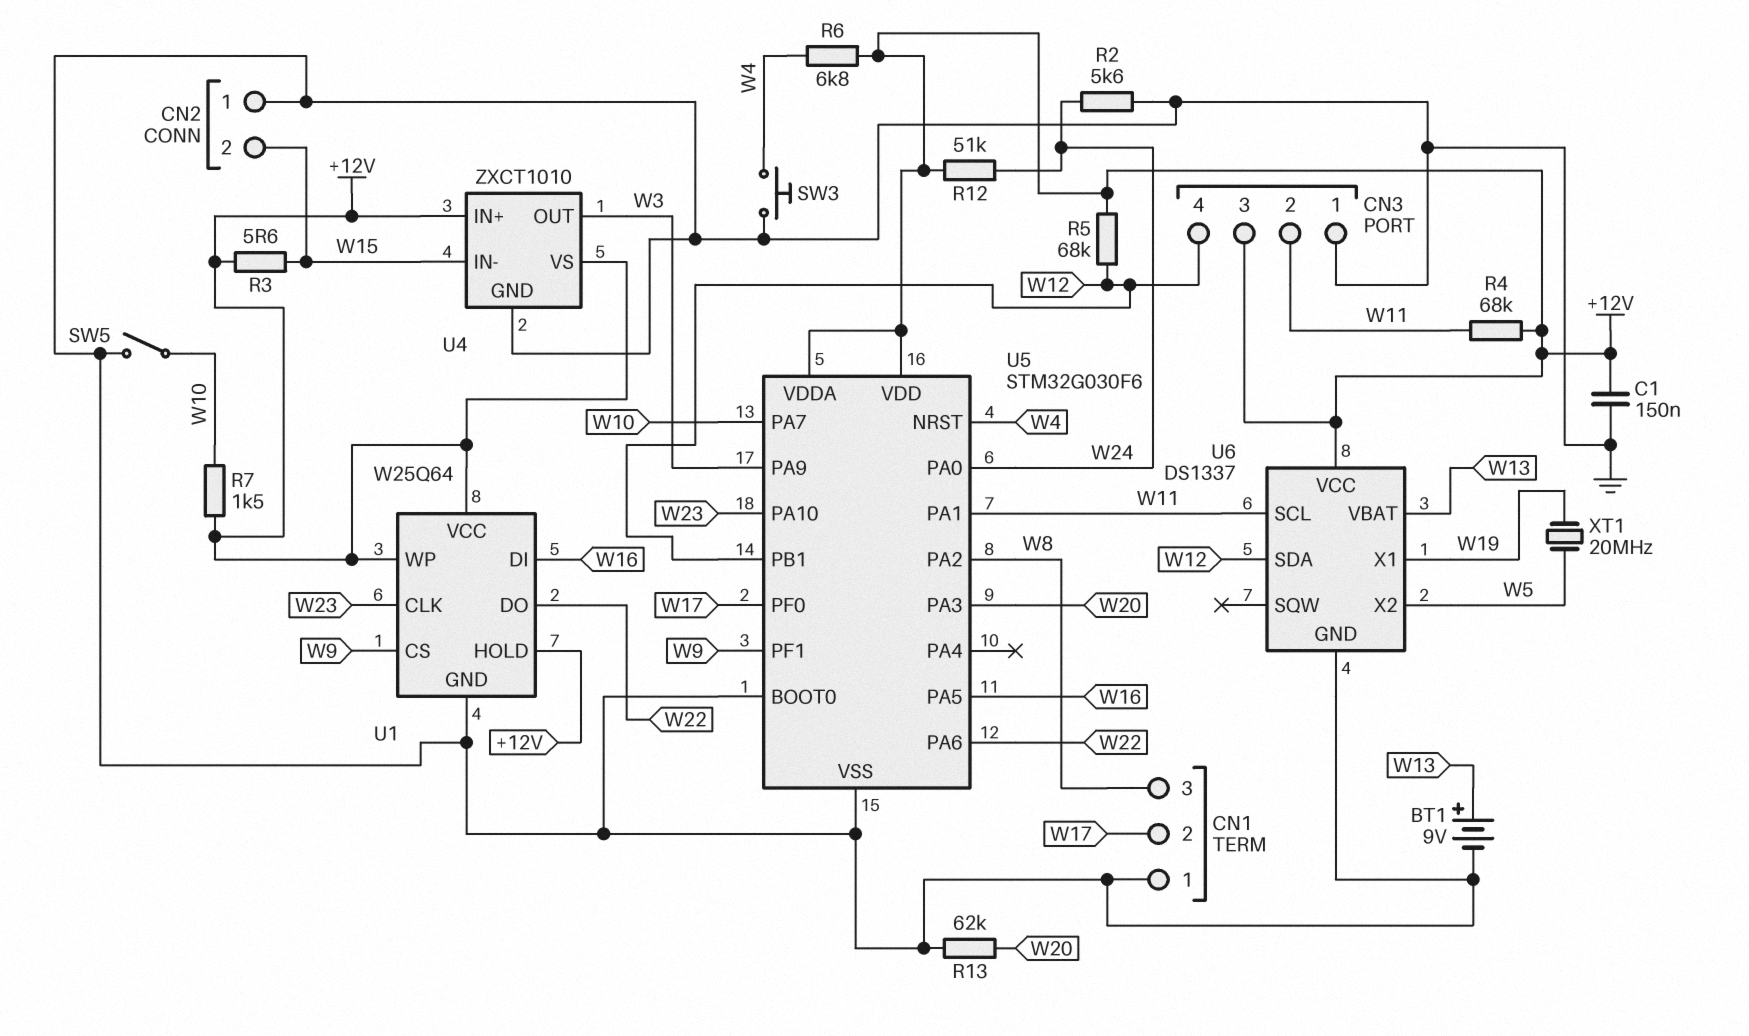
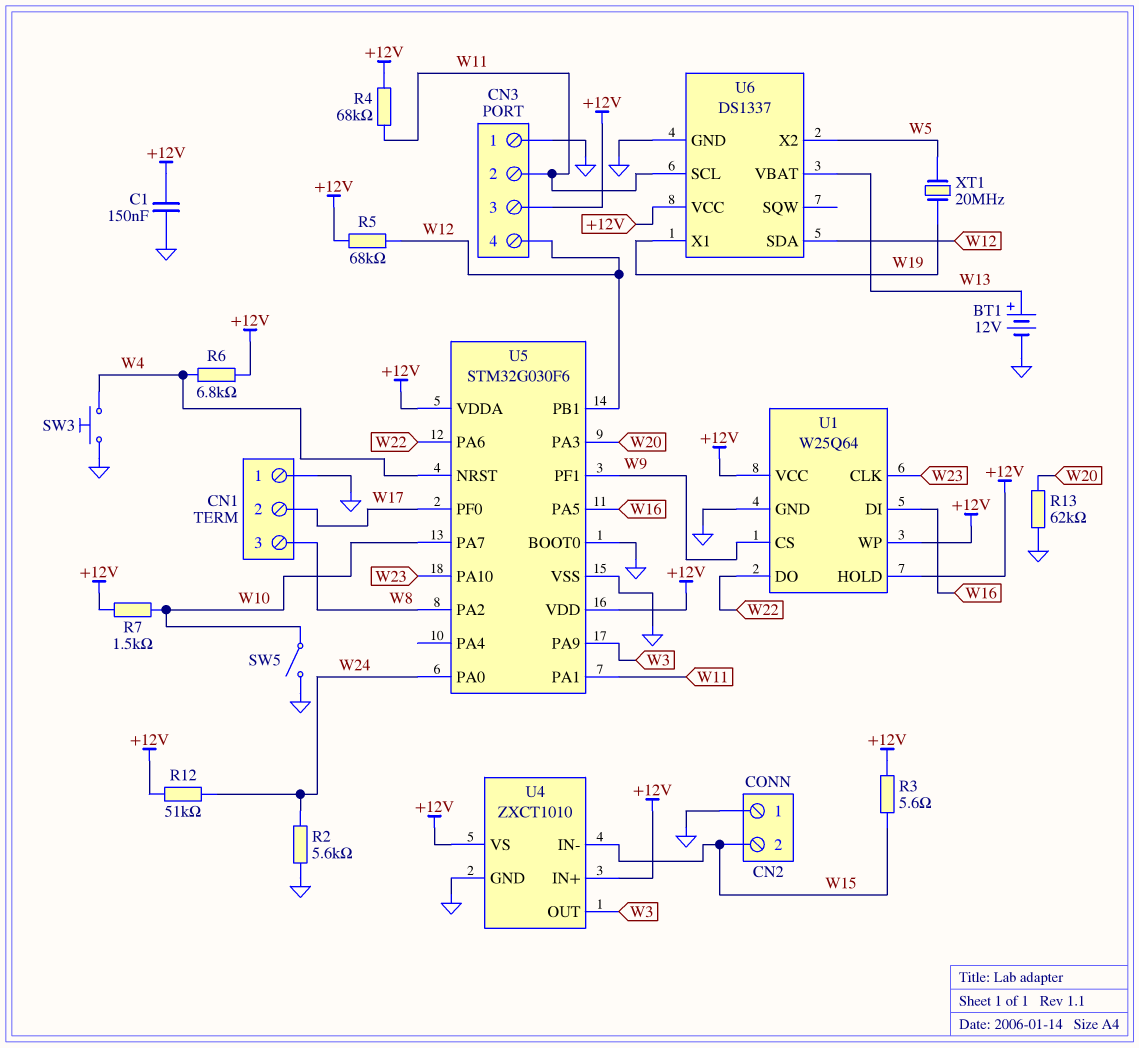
BT1: 9V (plus W13, minus GND) -> 12V (plus W13, minus GND)

